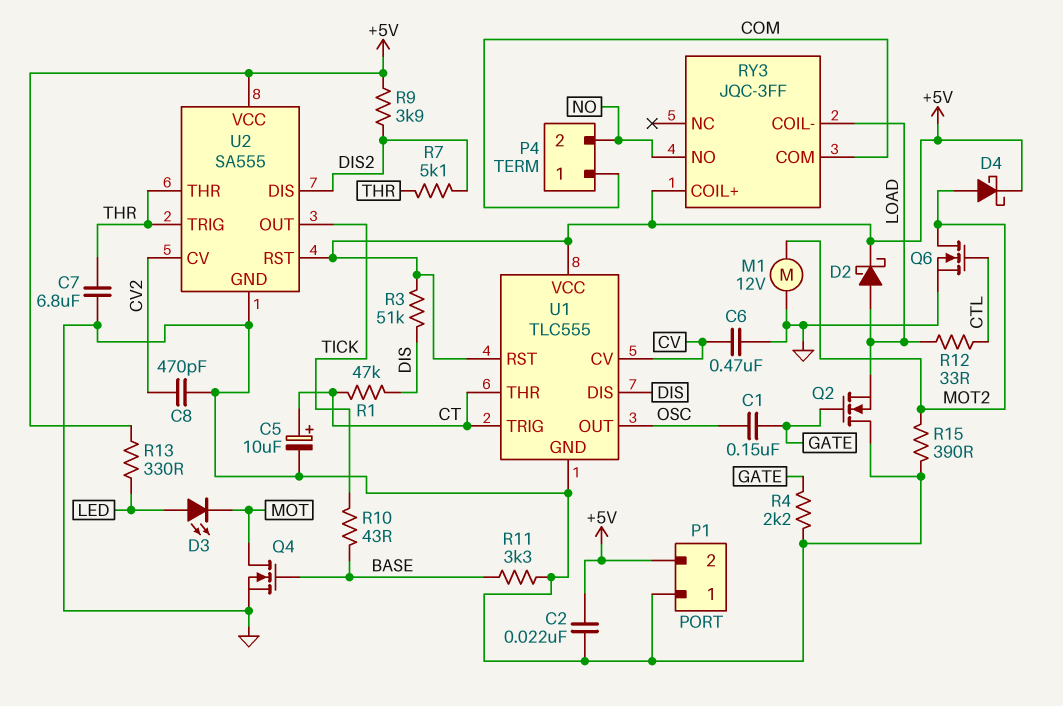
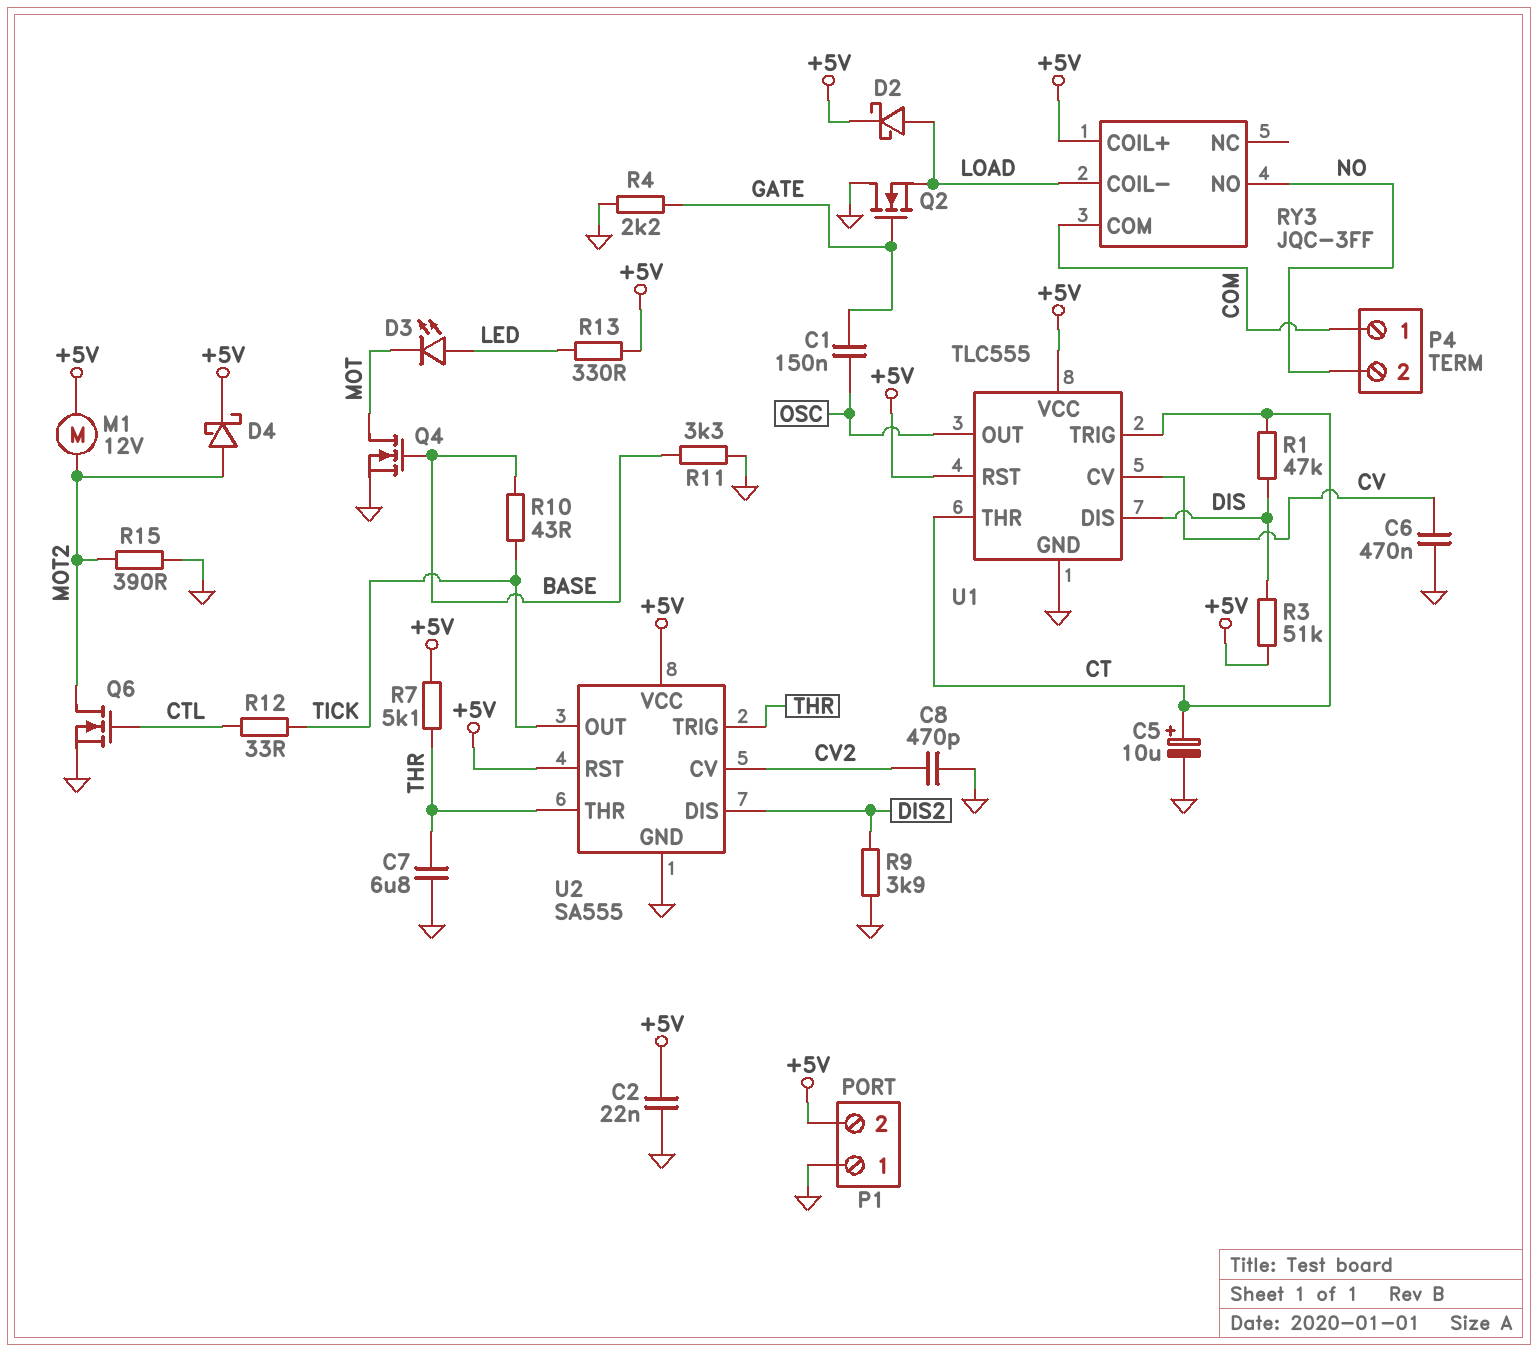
M1: motor 12V (GND, MOT2) -> motor 12V (+5V, MOT2)
R7: 5.1k (DIS2, THR) -> 5.1k (+5V, THR)
R9: 3.9k (+5V, DIS2) -> 3.9k (DIS2, GND)
R12: 33 (CTL, LOAD) -> 33 (CTL, TICK)

